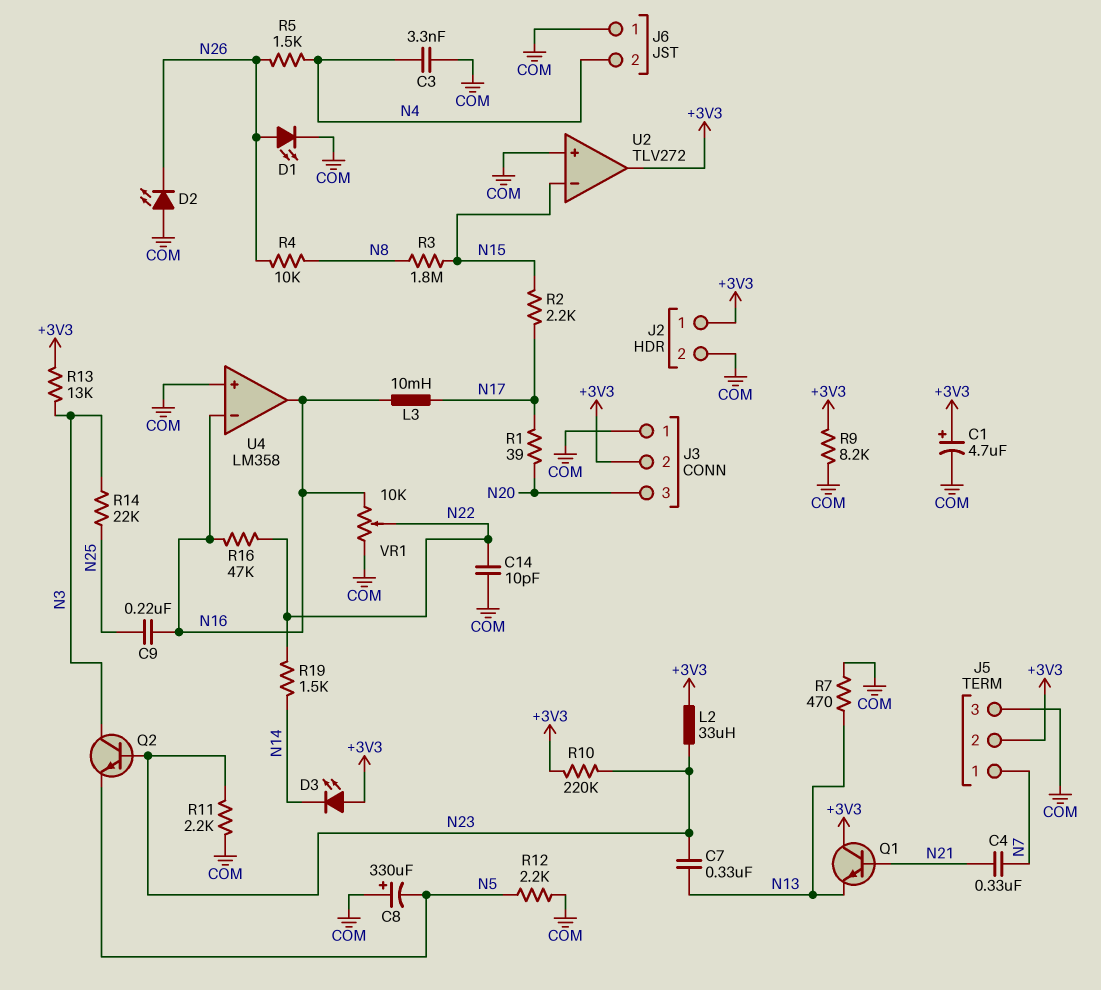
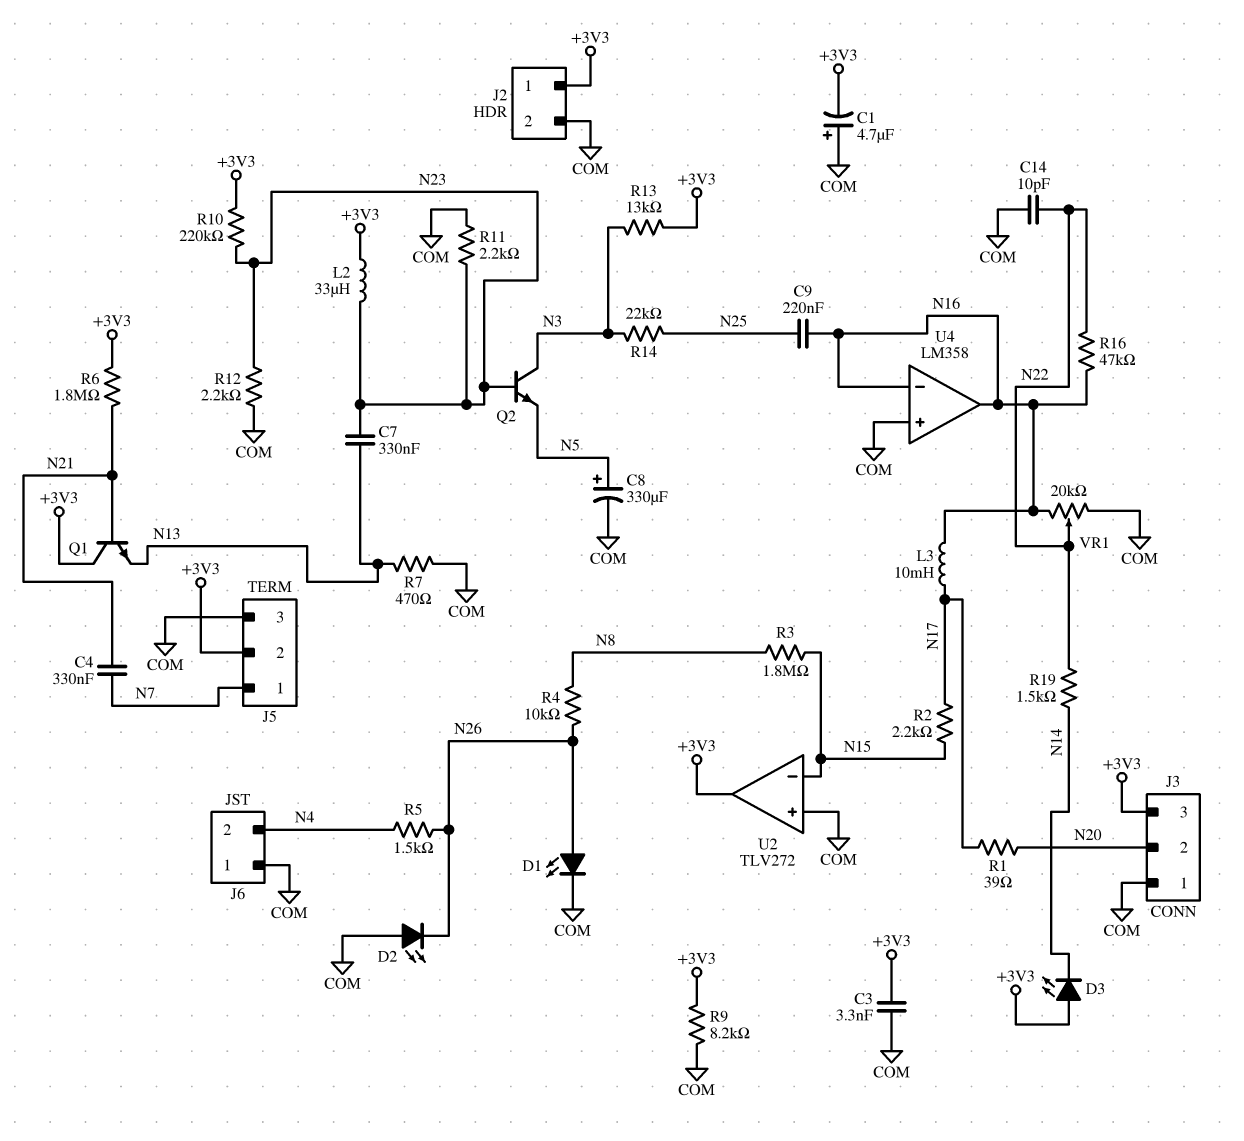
C1: 4.7uF (plus +3V3, minus COM) -> 4.7uF (plus COM, minus +3V3)
C3: 3.3nF (COM, N4) -> 3.3nF (+3V3, COM)
C8: 330uF (plus COM, minus N5) -> 330uF (plus N5, minus COM)
J3 pin 2: +3V3 -> N20
J3 pin 3: N20 -> +3V3
R6: none -> 1.8M (+3V3, N21)
R12: 2.2k (COM, N5) -> 2.2k (COM, N23)
VR1: 10k (COM, N16, wiper N22) -> 20k (COM, N16, wiper N22)

